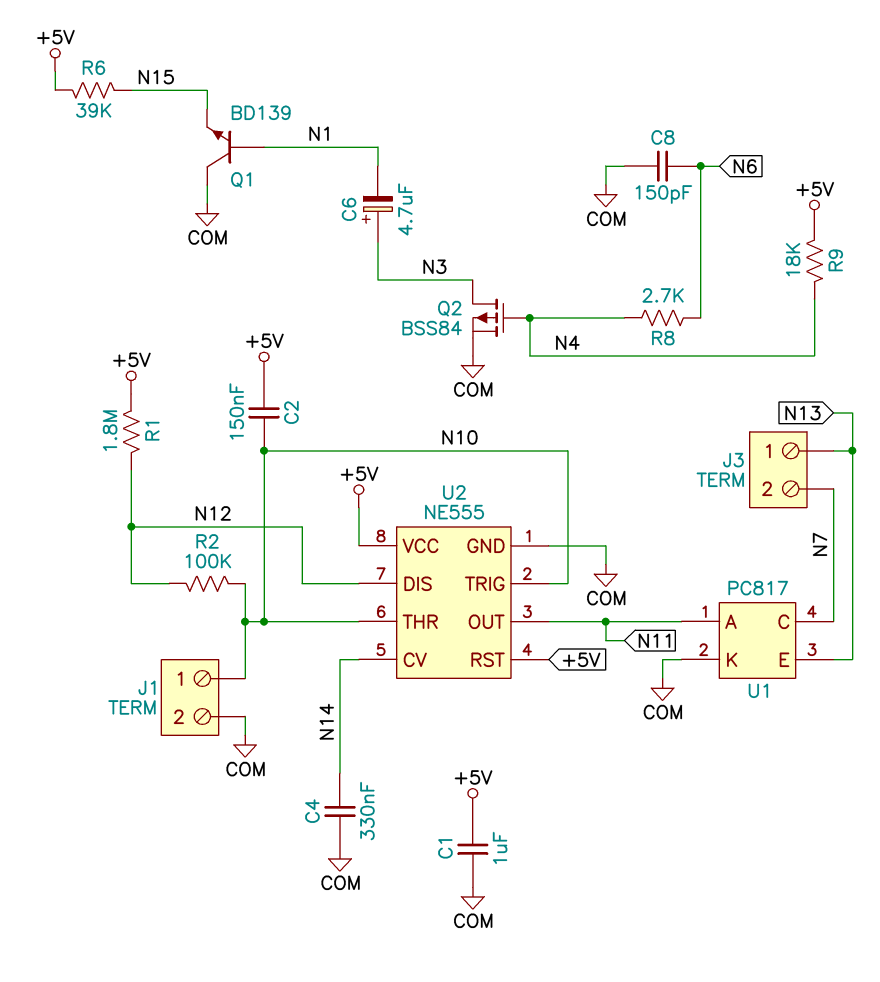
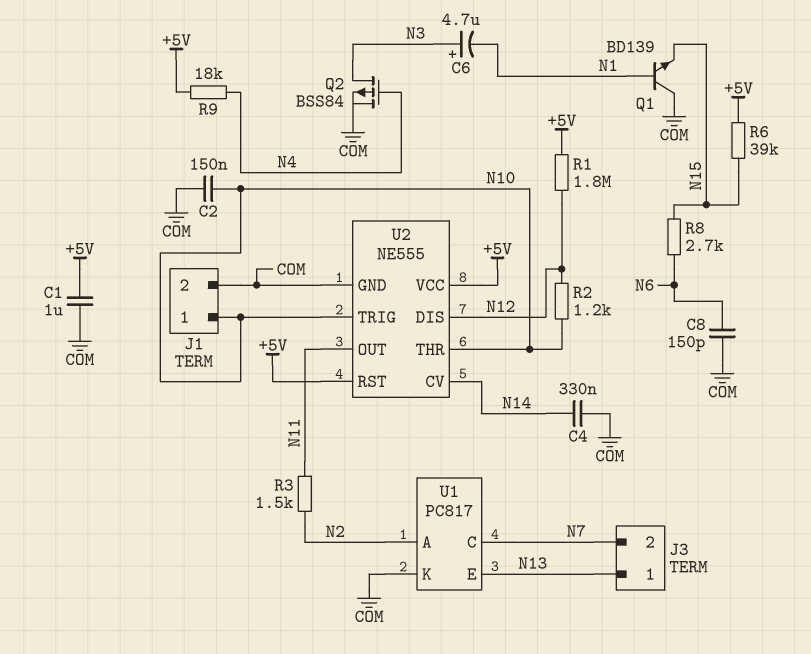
C2: 150nF (+5V, N10) -> 150nF (COM, N10)
R2: 100k (N10, N12) -> 1.2k (N10, N12)
R3: none -> 1.5k (N2, N11)
R8: 2.7k (N4, N6) -> 2.7k (N6, N15)
U1 pin A: N11 -> N2

